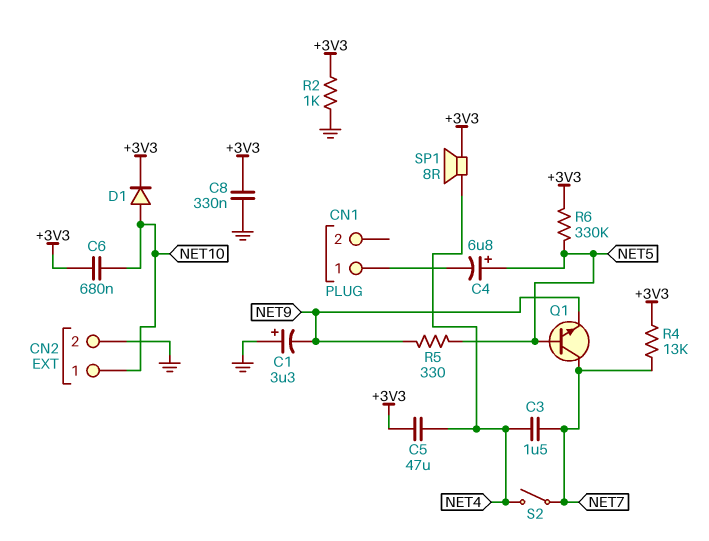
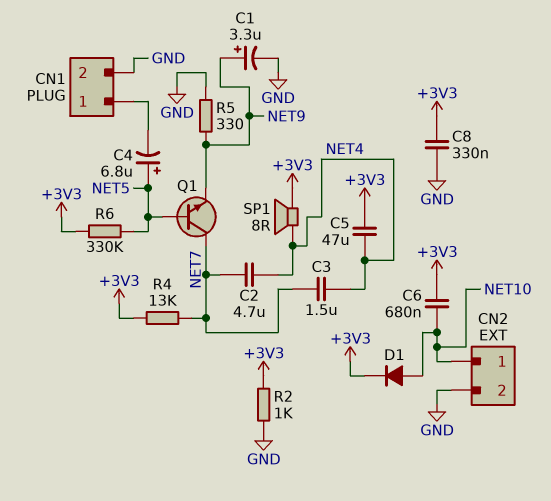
C1: 3.3uF (plus GND, minus NET9) -> 3.3uF (plus NET9, minus GND)
C2: none -> 4.7uF (NET4, NET7)
CN1 pin 2: none -> GND
R5: 330 (NET5, NET9) -> 330 (GND, NET9)
S2: switch (NET4, NET7) -> none

